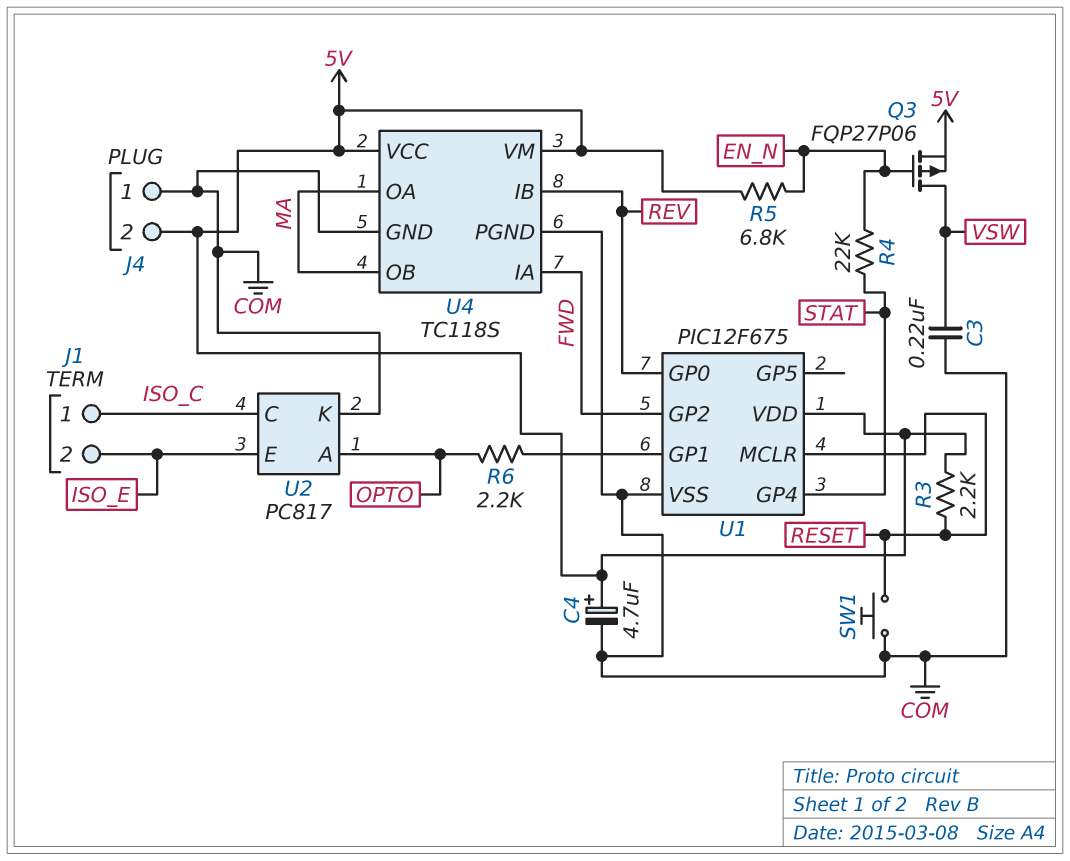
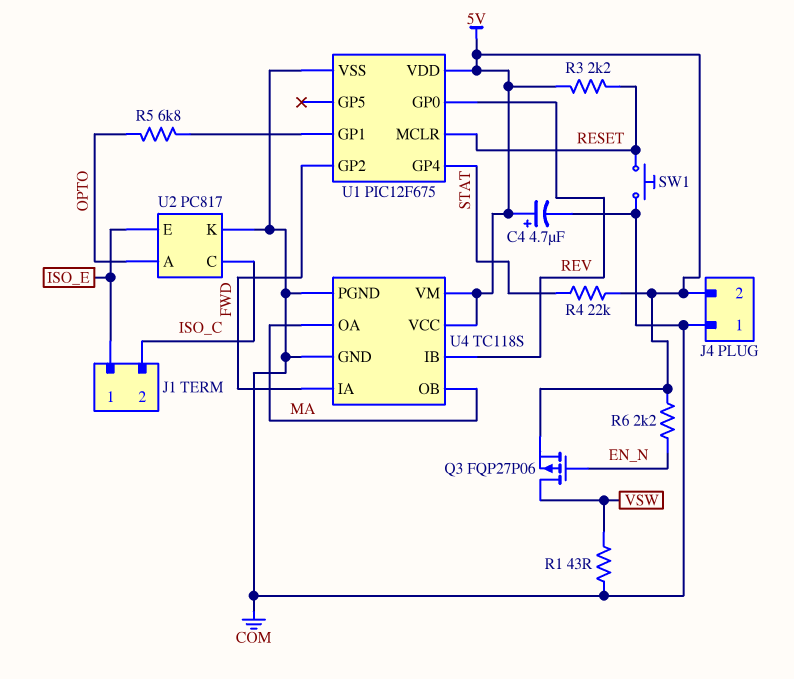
C3: 220nF (COM, VSW) -> none
J1 pin 1: ISO_C -> ISO_E
J1 pin 2: ISO_E -> ISO_C
R1: none -> 43 (COM, VSW)
R4: 22k (EN_N, STAT) -> 22k (5V, STAT)
R5: 6.8k (5V, EN_N) -> 6.8k (OPTO, U1/GP1)
R6: 2.2k (OPTO, U1/GP1) -> 2.2k (5V, EN_N)

